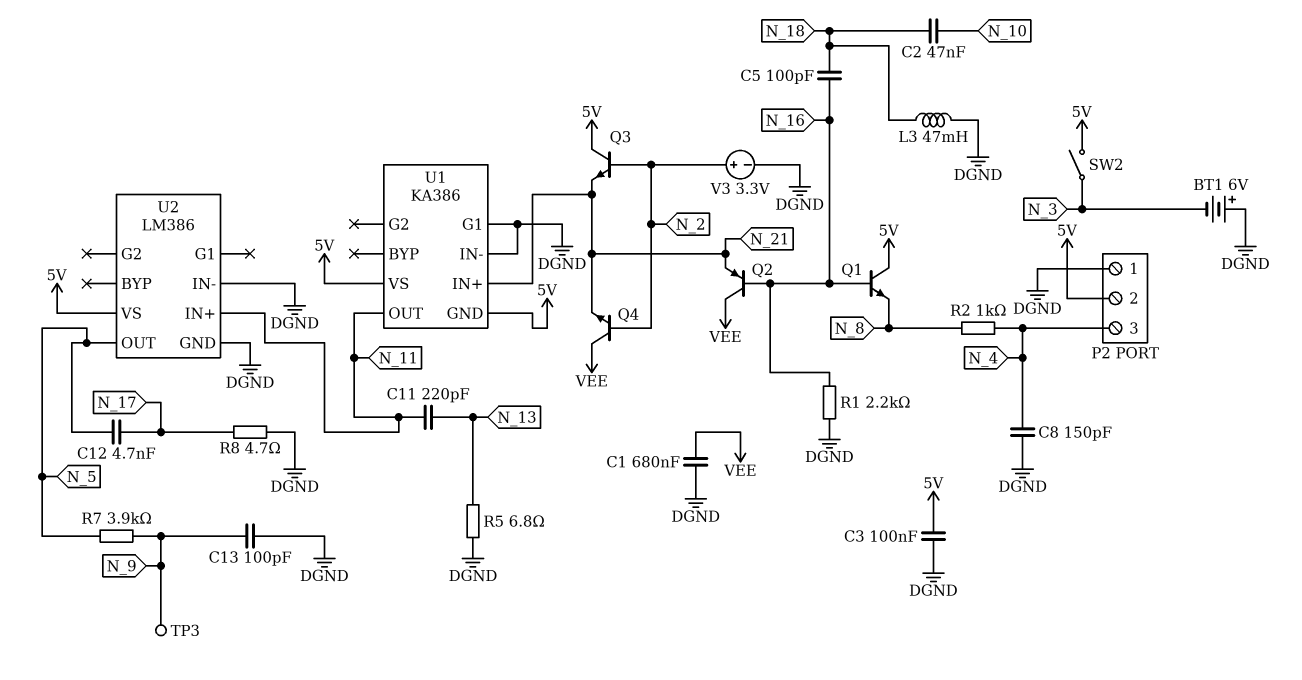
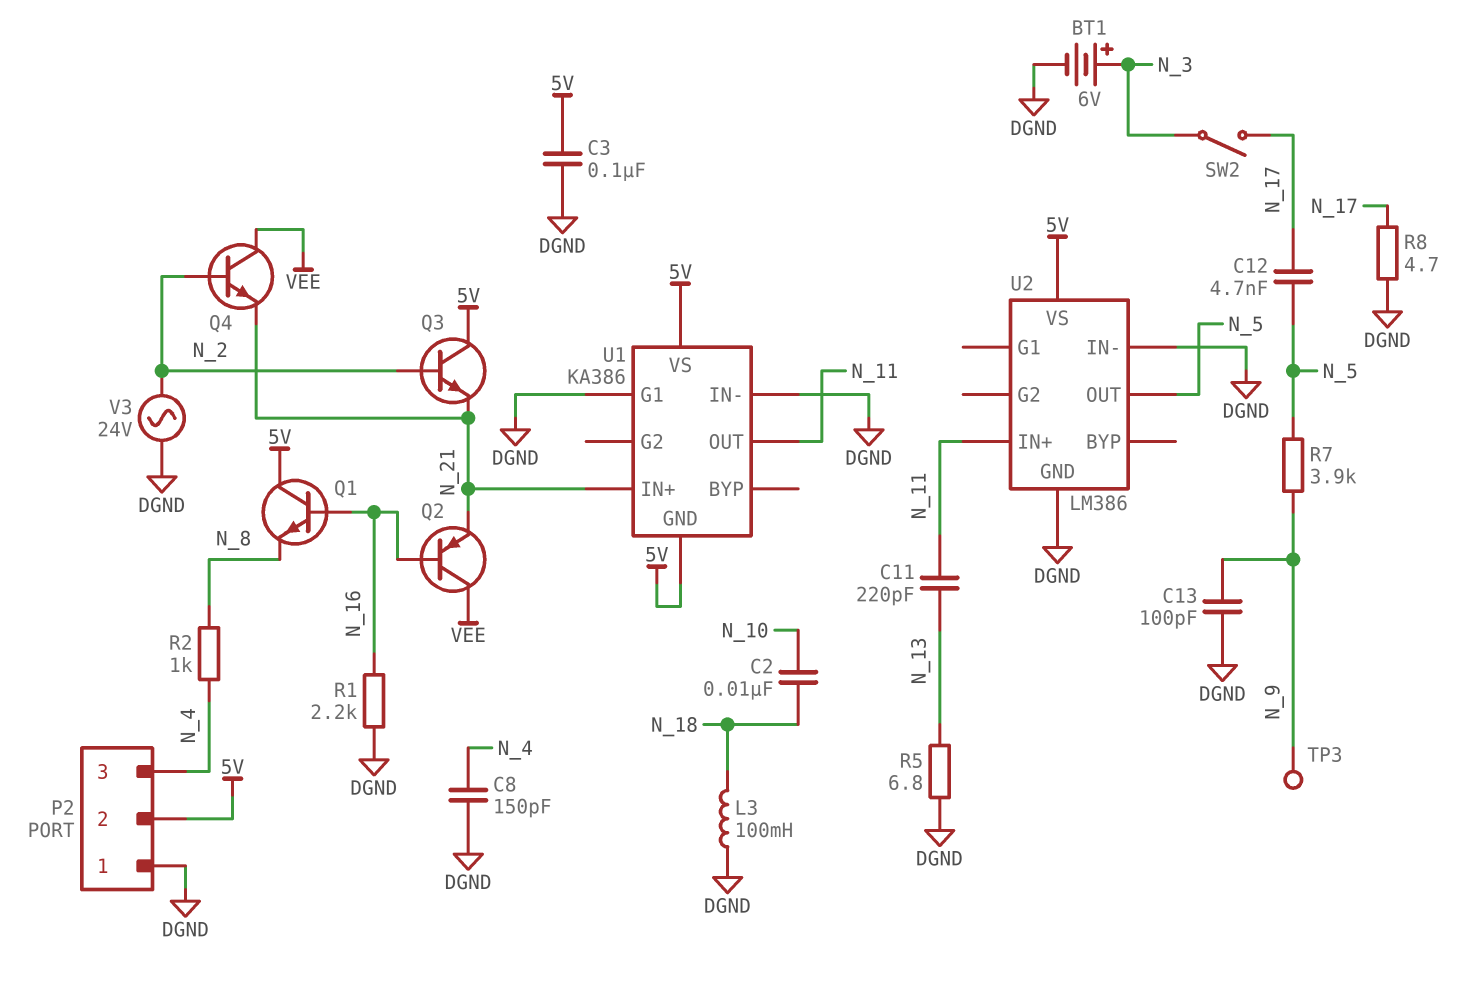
BT1: 6V (plus DGND, minus N_3) -> 6V (plus N_3, minus DGND)
C1: 680nF (DGND, VEE) -> none
C2: 47nF (N_10, N_18) -> 10nF (N_10, N_18)
C5: 100pF (N_16, N_18) -> none
L3: 47mH (DGND, N_18) -> 100mH (DGND, N_18)
SW2: switch (5V, N_3) -> switch (N_3, N_17)
V3: 3.3V (plus N_2, minus DGND) -> AC 24V (DGND, N_2)

